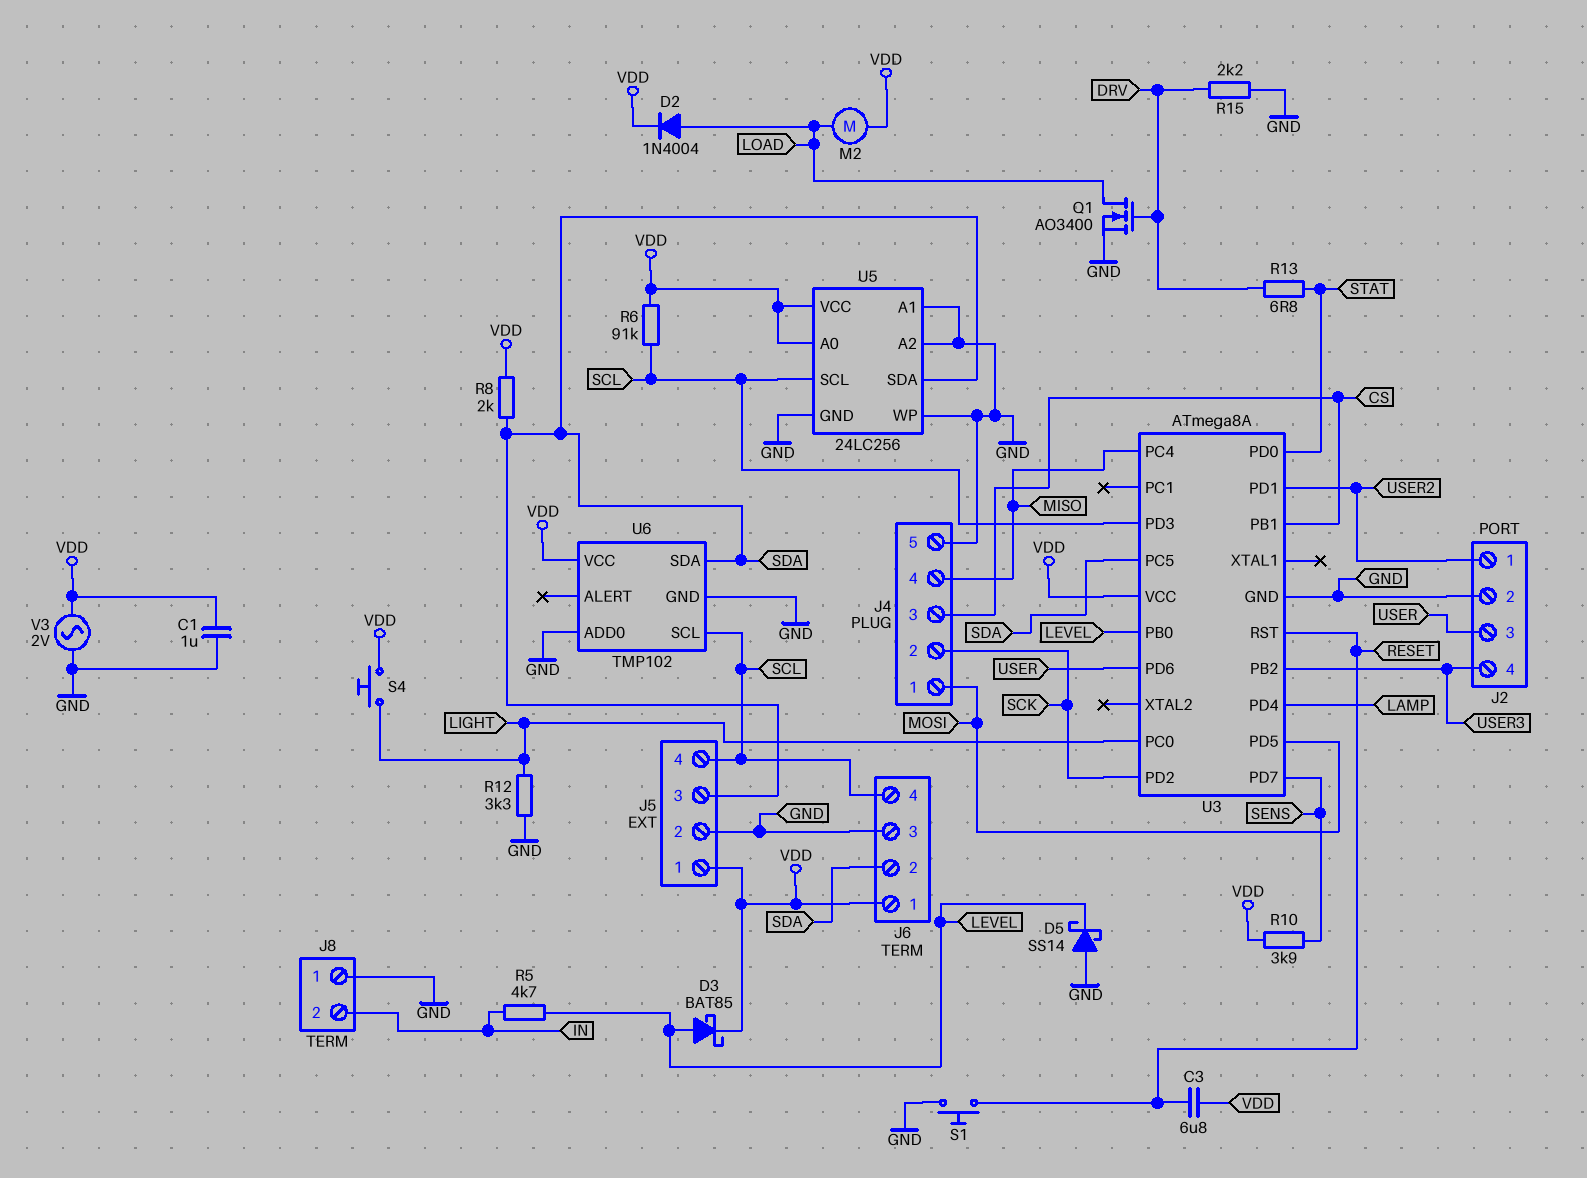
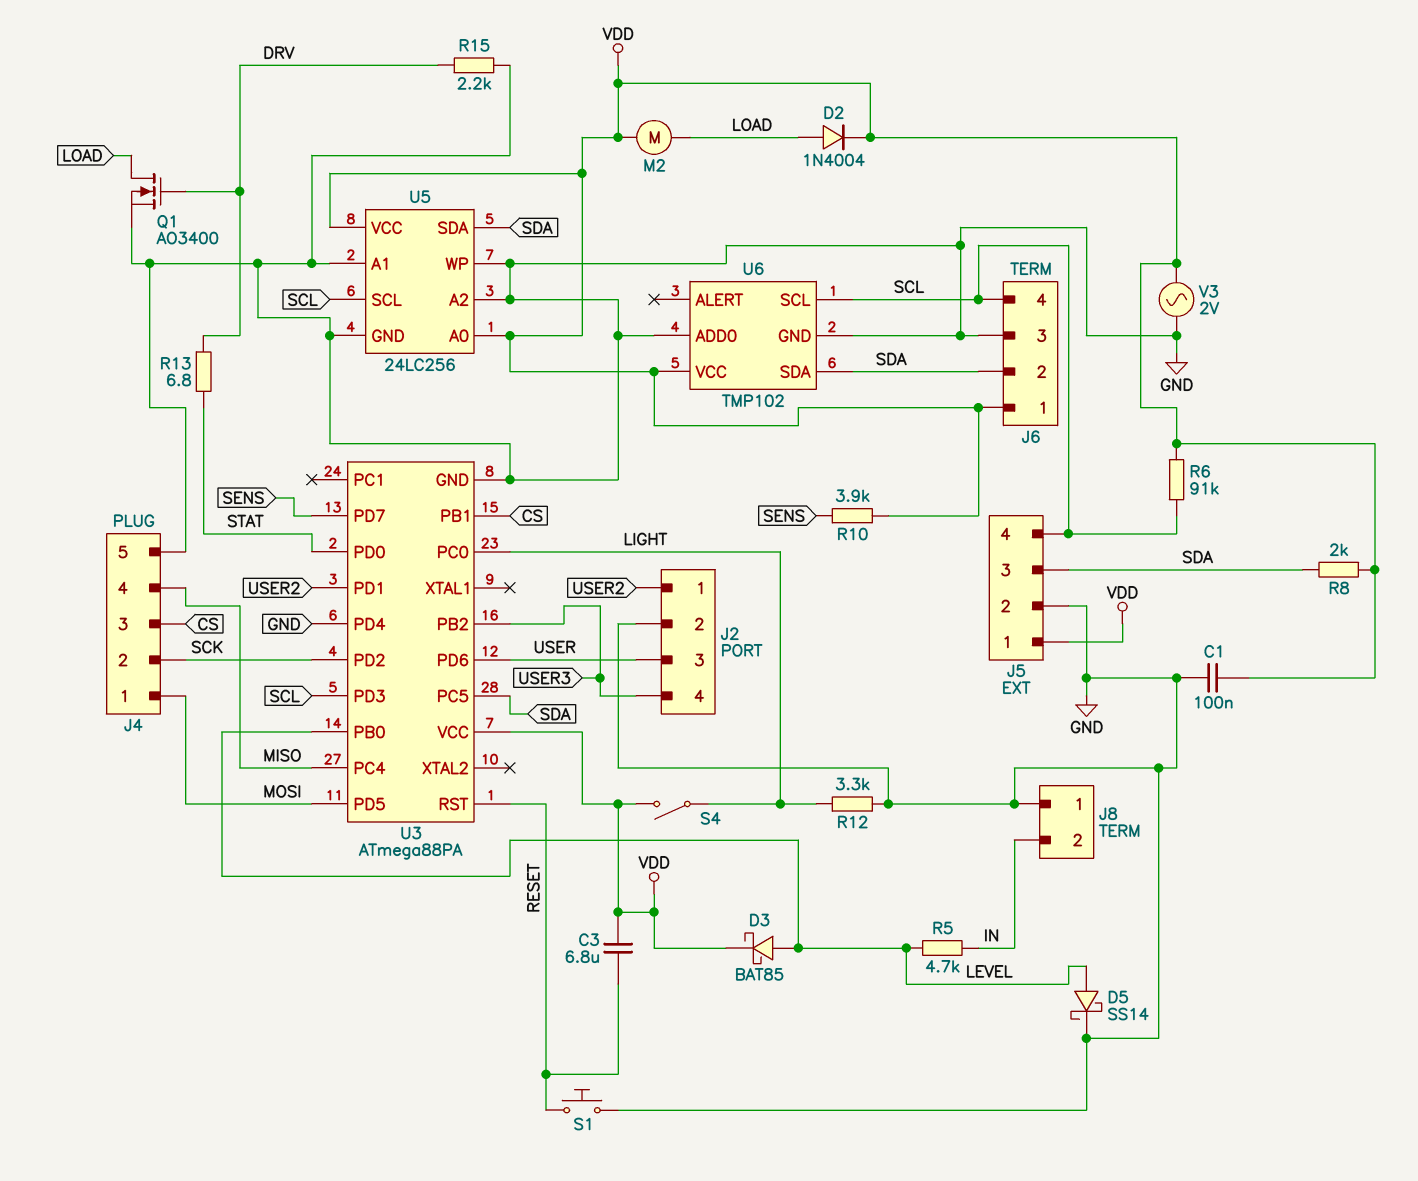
C1: 1uF (GND, VDD) -> 100nF (GND, VDD)
D5: schottky SS14 (A GND, K LEVEL) -> schottky SS14 (A LEVEL, K GND)
S4: button (LIGHT, VDD) -> switch (LIGHT, VDD)
U3: ATmega8A -> ATmega88PA
U3 pin PD4: LAMP -> GND

